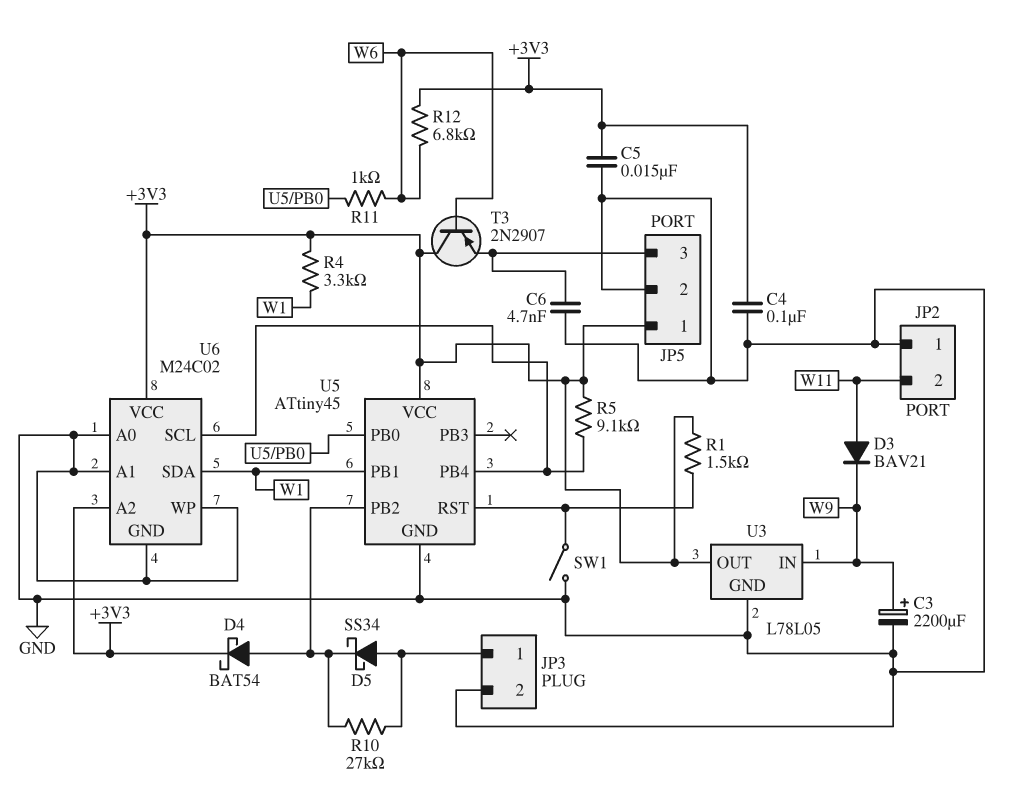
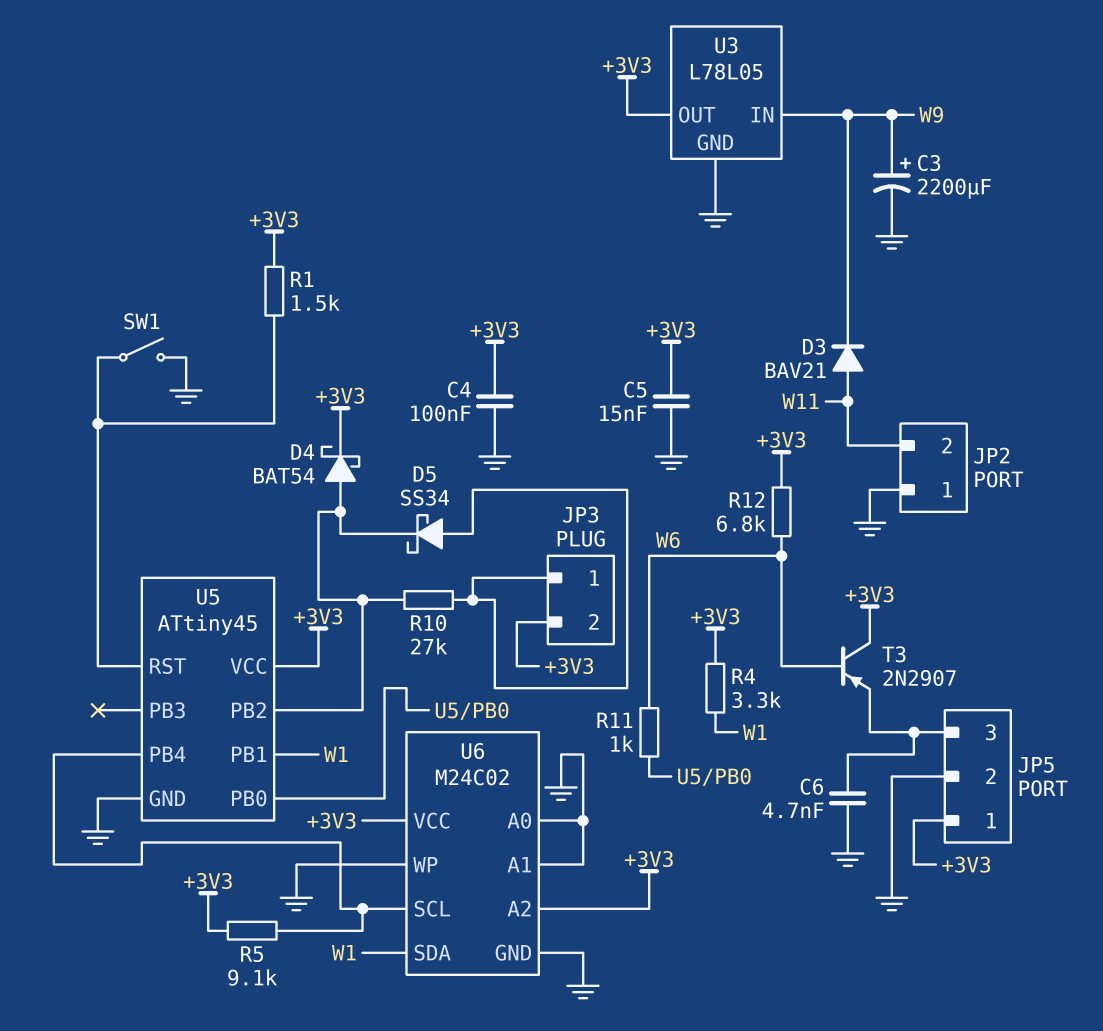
JP3 pin 2: GND -> +3V3

